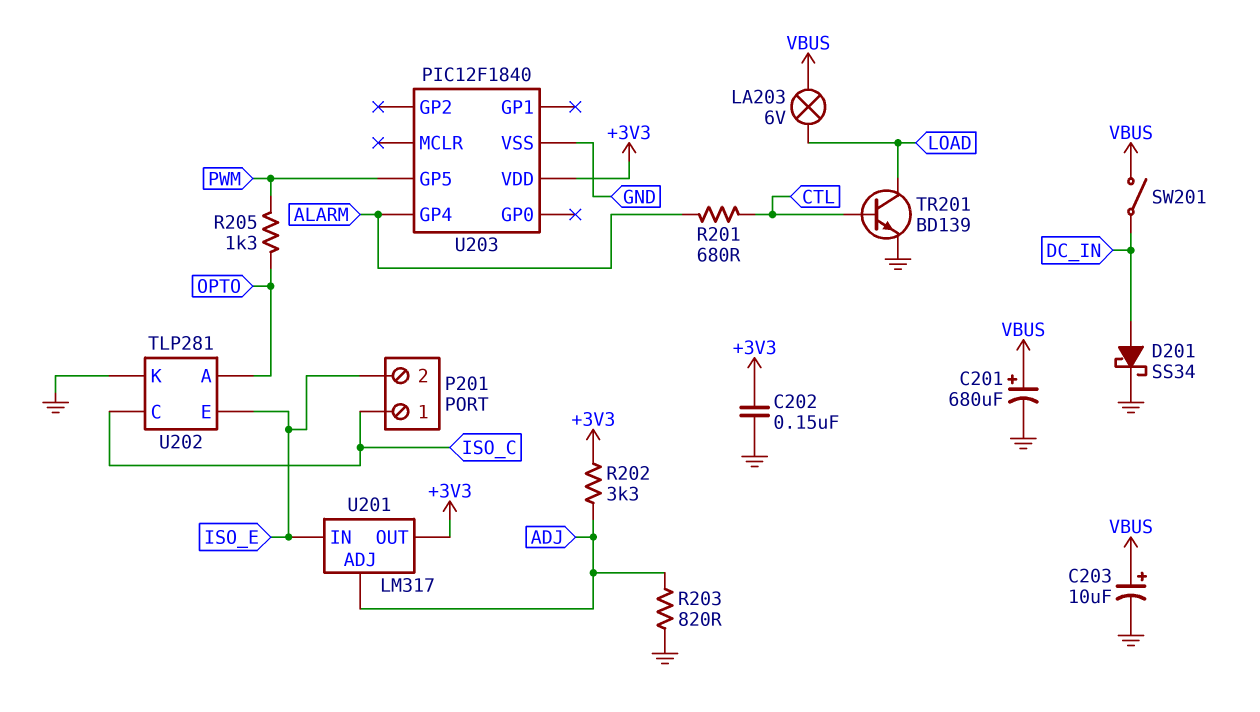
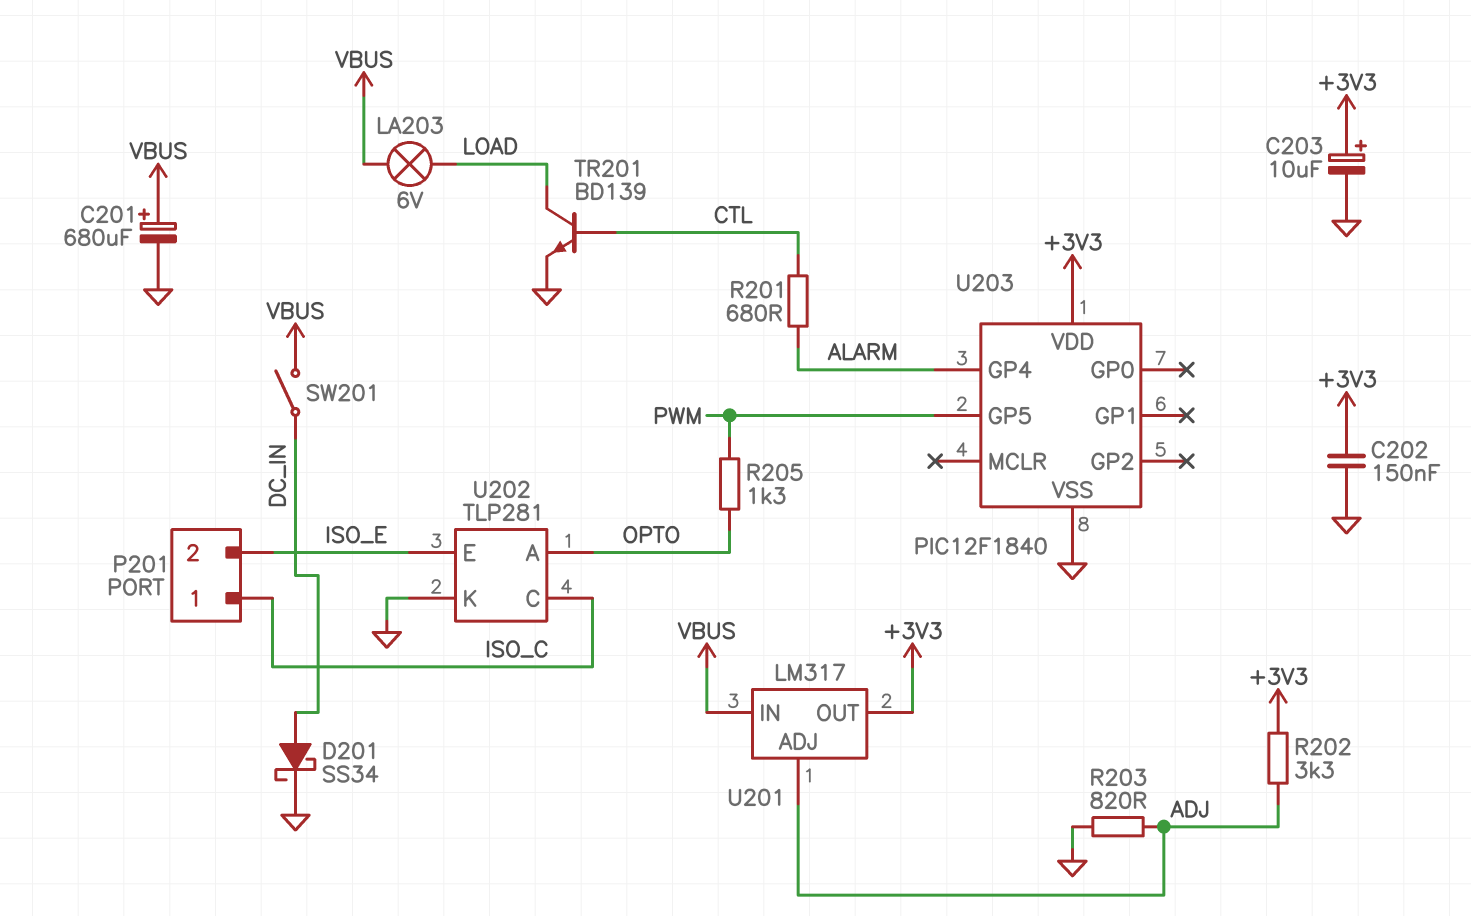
C203: 10uF (plus VBUS, minus GND) -> 10uF (plus +3V3, minus GND)
U201 pin IN: ISO_E -> VBUS

